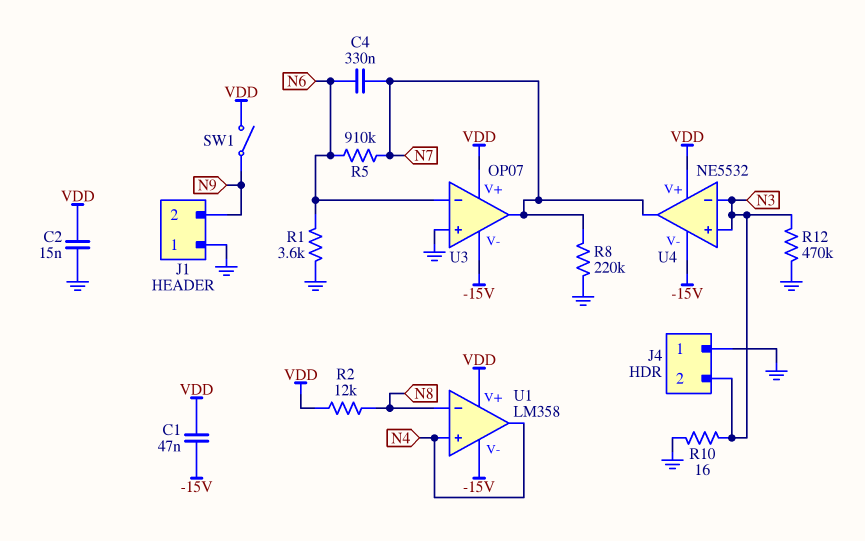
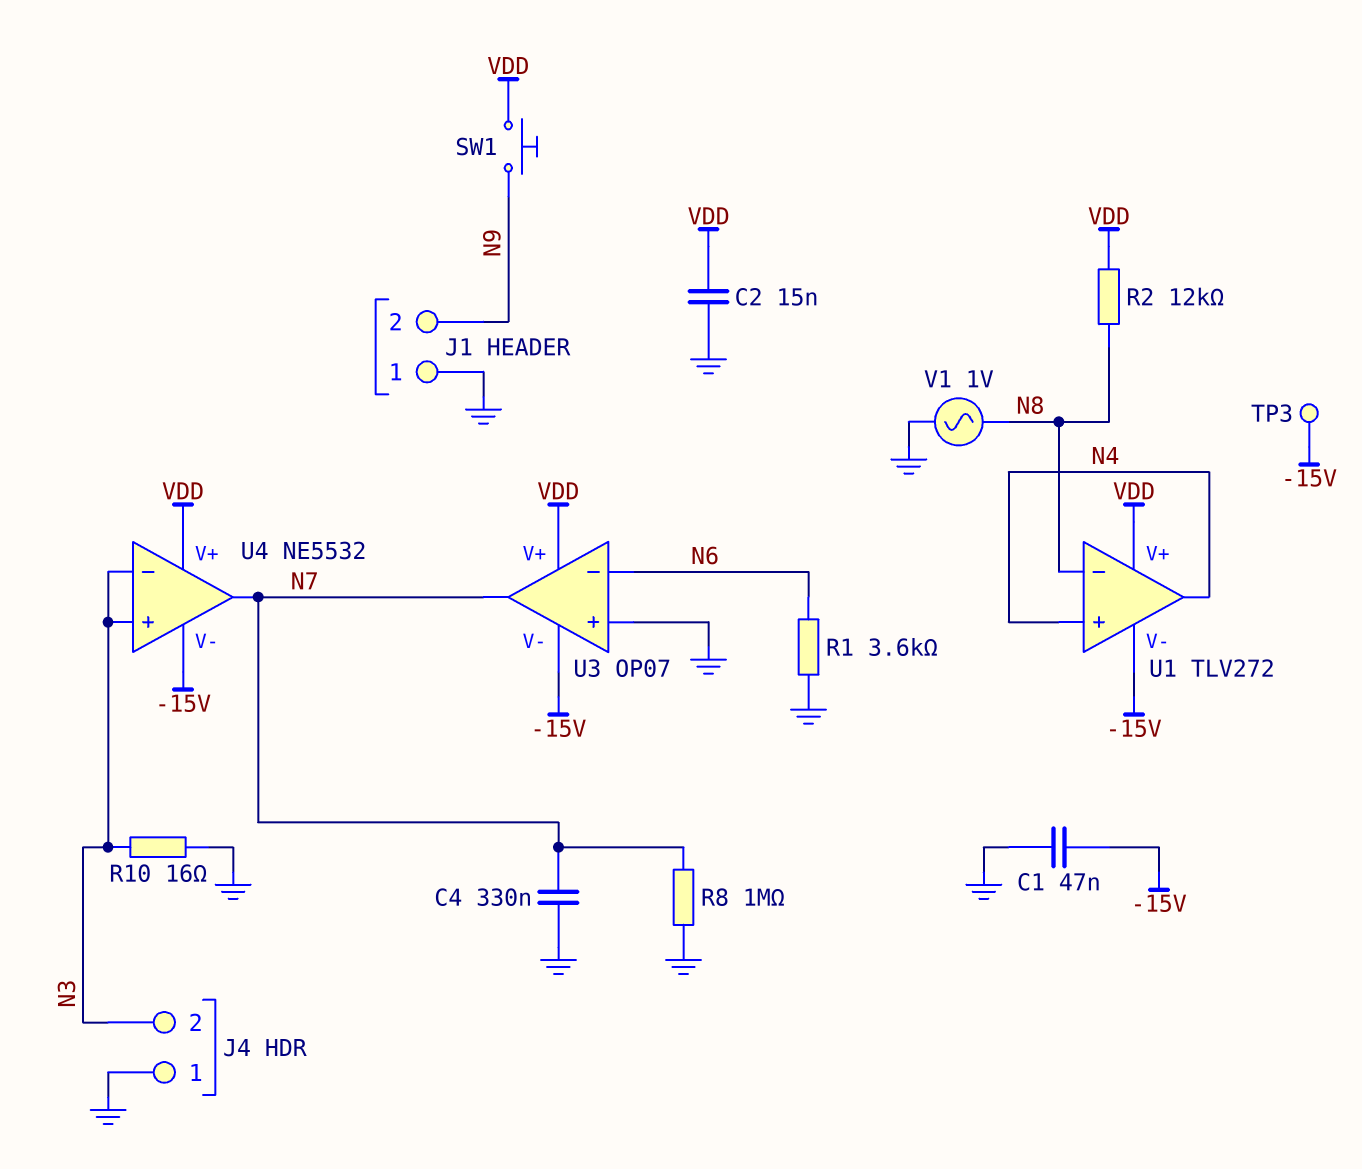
C1: 47nF (-15V, VDD) -> 47nF (-15V, GND)
C4: 330nF (N6, N7) -> 330nF (GND, N7)
R5: 910k (N6, N7) -> none
R8: 220k (GND, N7) -> 1M (GND, N7)
R12: 470k (GND, N3) -> none
SW1: switch (N9, VDD) -> button (N9, VDD)
TP3: none -> test point (-15V)
U1: LM358 -> TLV272
V1: none -> AC 1V (GND, N8)

